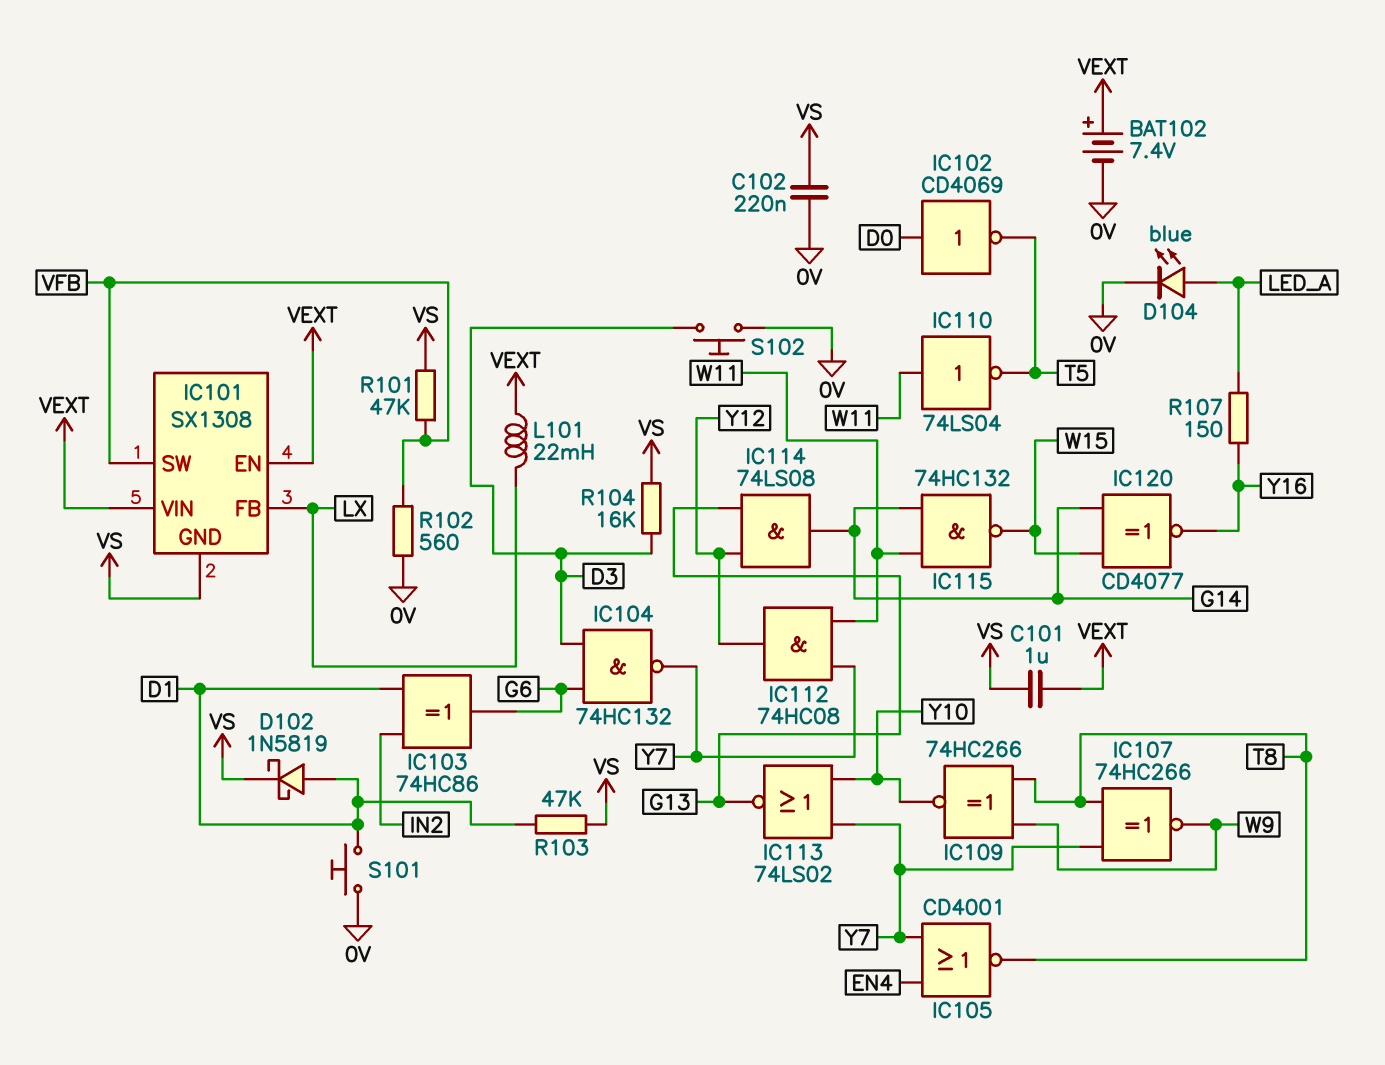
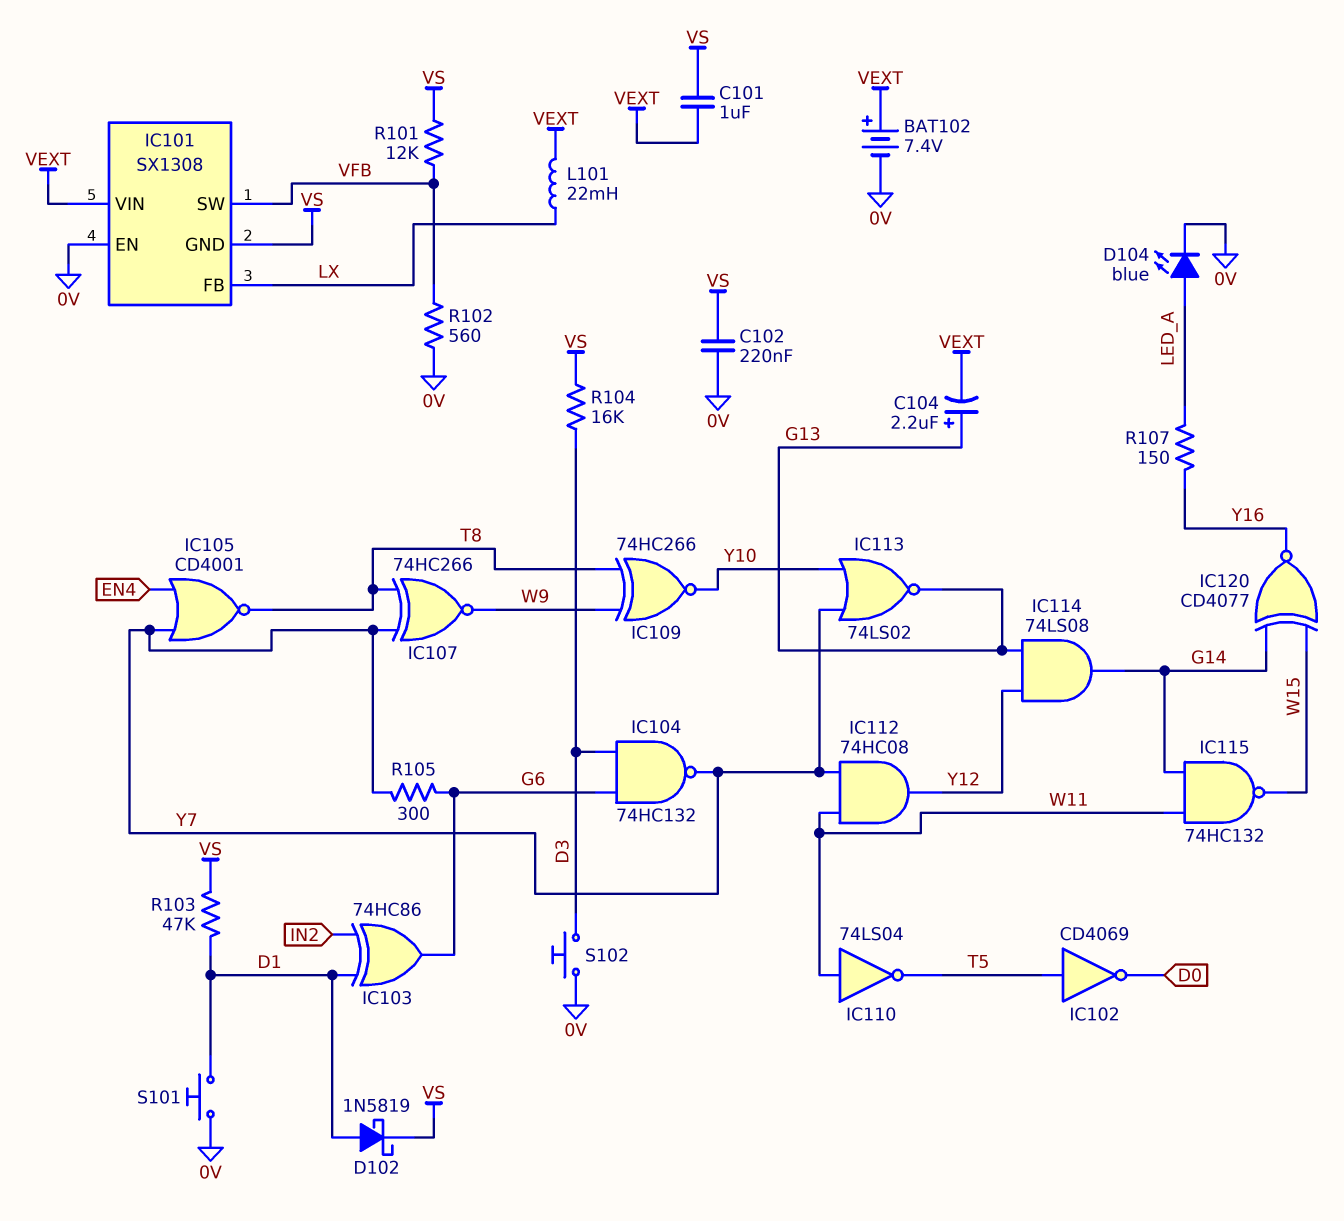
C104: none -> 2.2uF (plus G13, minus VEXT)
IC101 pin EN: VEXT -> 0V
IC102: NOT CD4069 (in D0, out T5) -> NOT CD4069 (in T5, out D0)
R101: 47k (VFB, VS) -> 12k (VFB, VS)
R105: none -> 300 (G6, Y7)

